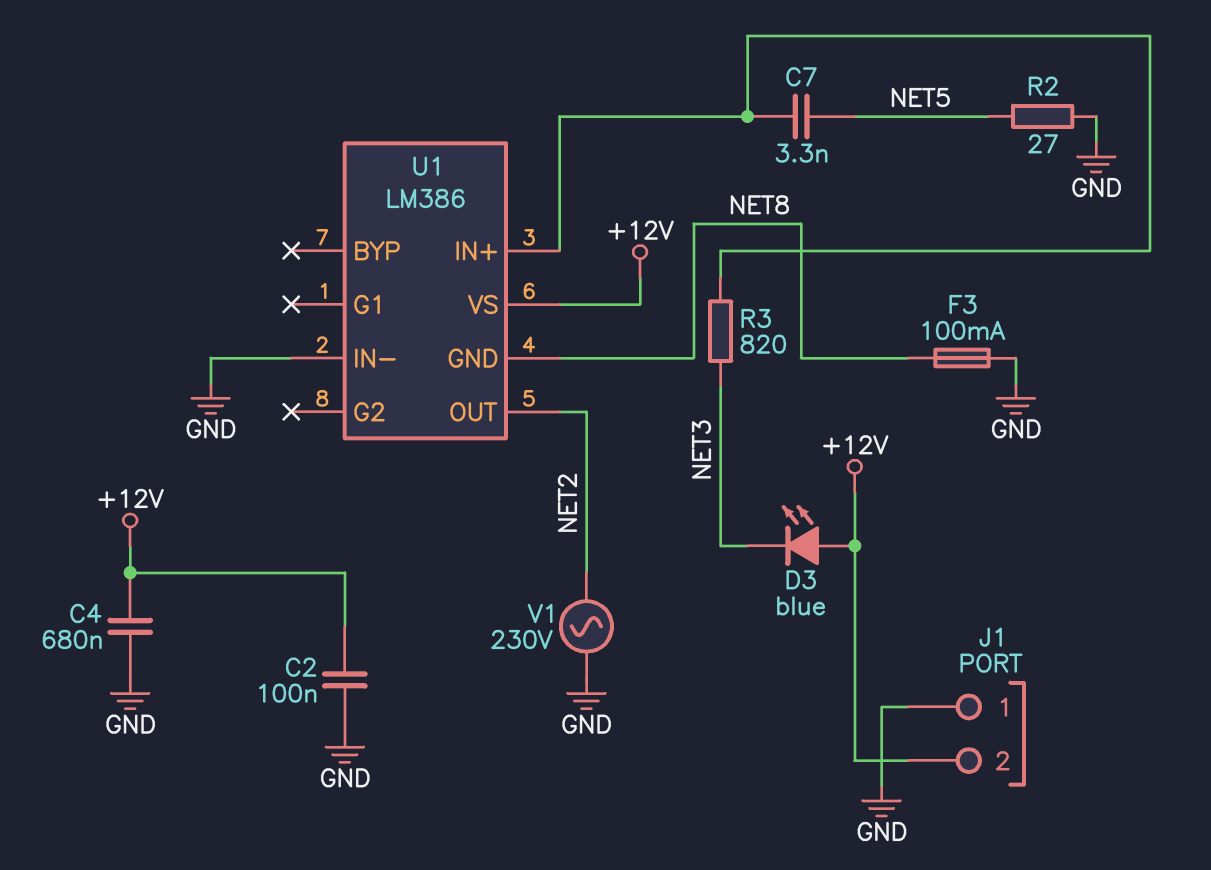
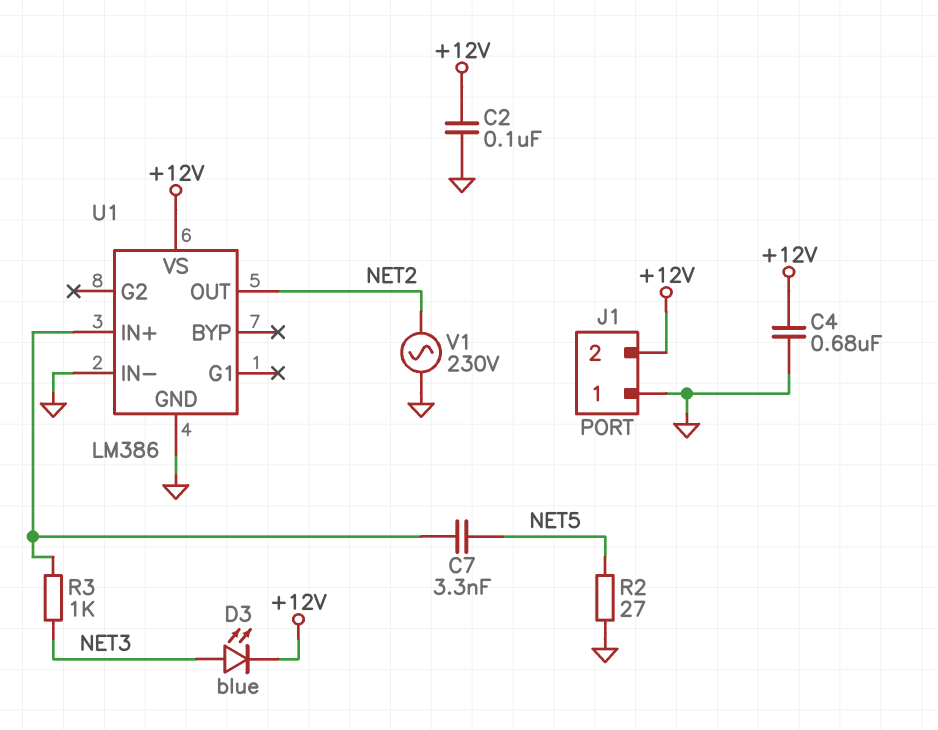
D3: LED blue (A +12V, K NET3) -> LED blue (A NET3, K +12V)
F3: 100mA (GND, NET8) -> none
R3: 820 (NET3, U1/IN+) -> 1k (NET3, U1/IN+)
U1 pin GND: NET8 -> GND

